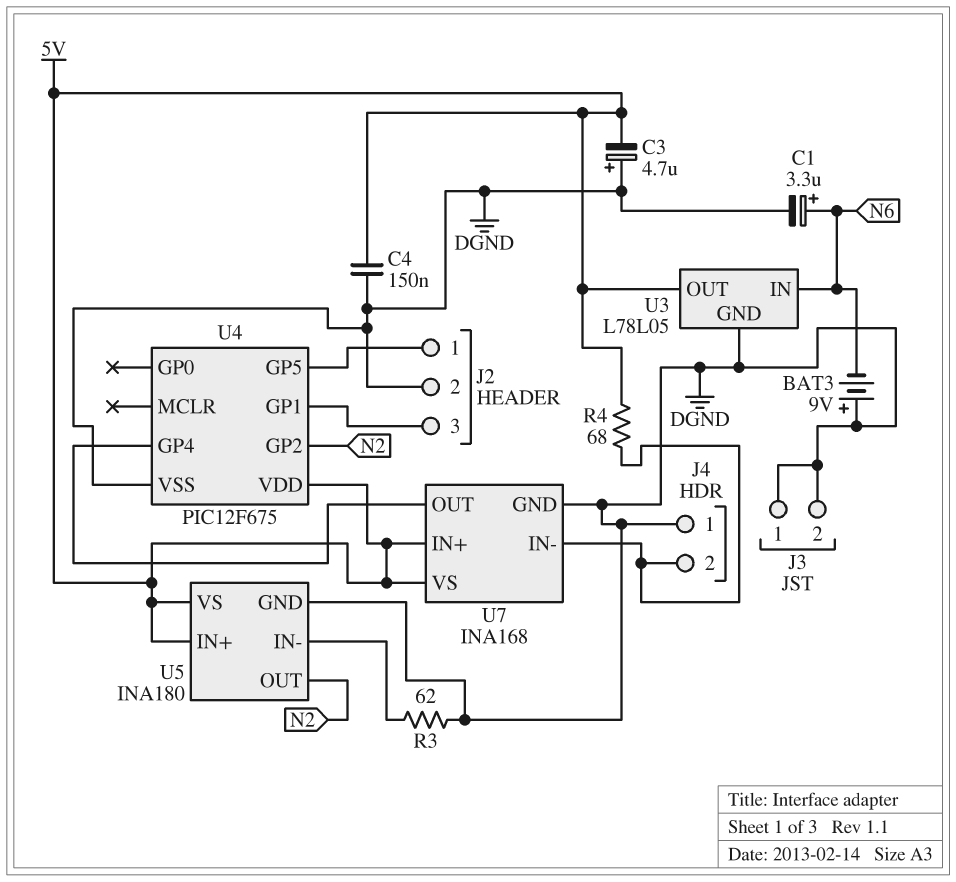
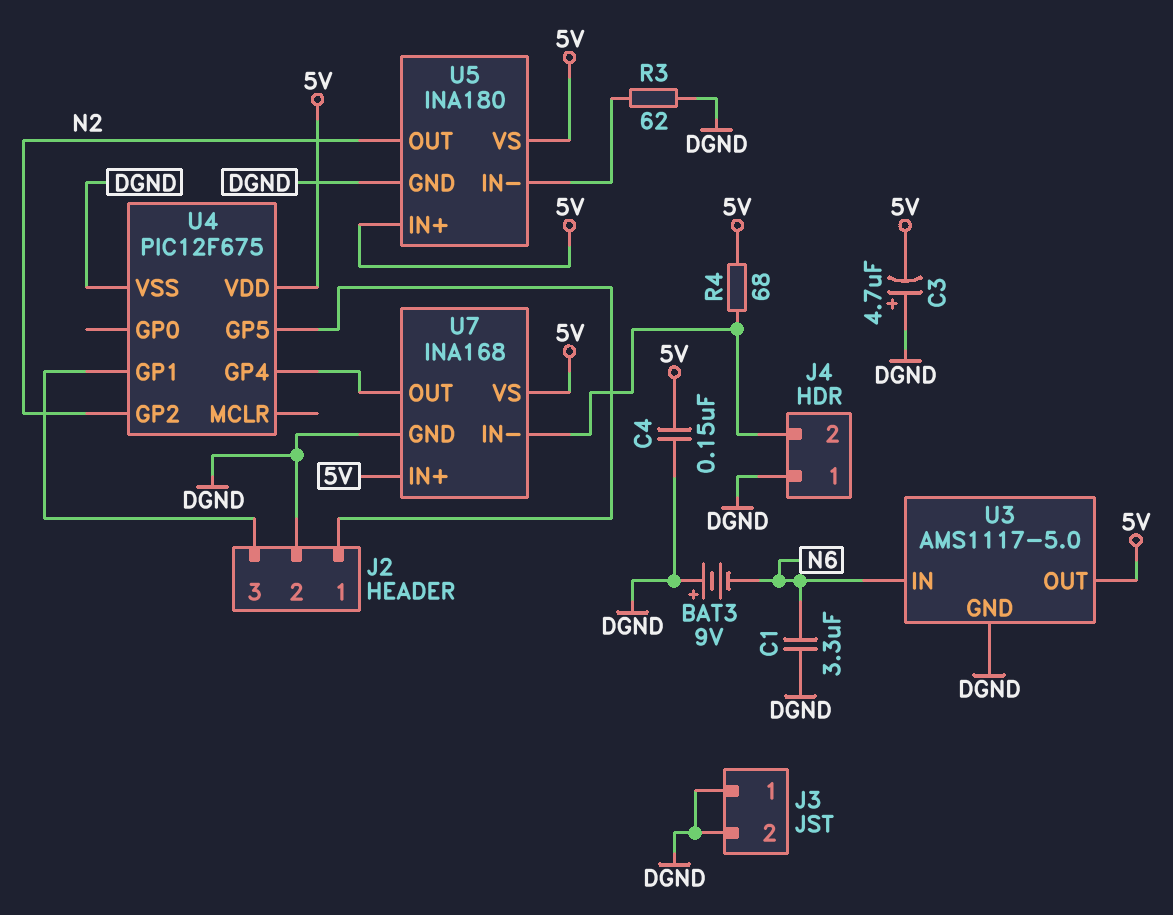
C1: 3.3uF (plus N6, minus DGND) -> 3.3uF (DGND, N6)
U3: L78L05 -> AMS1117-5.0

